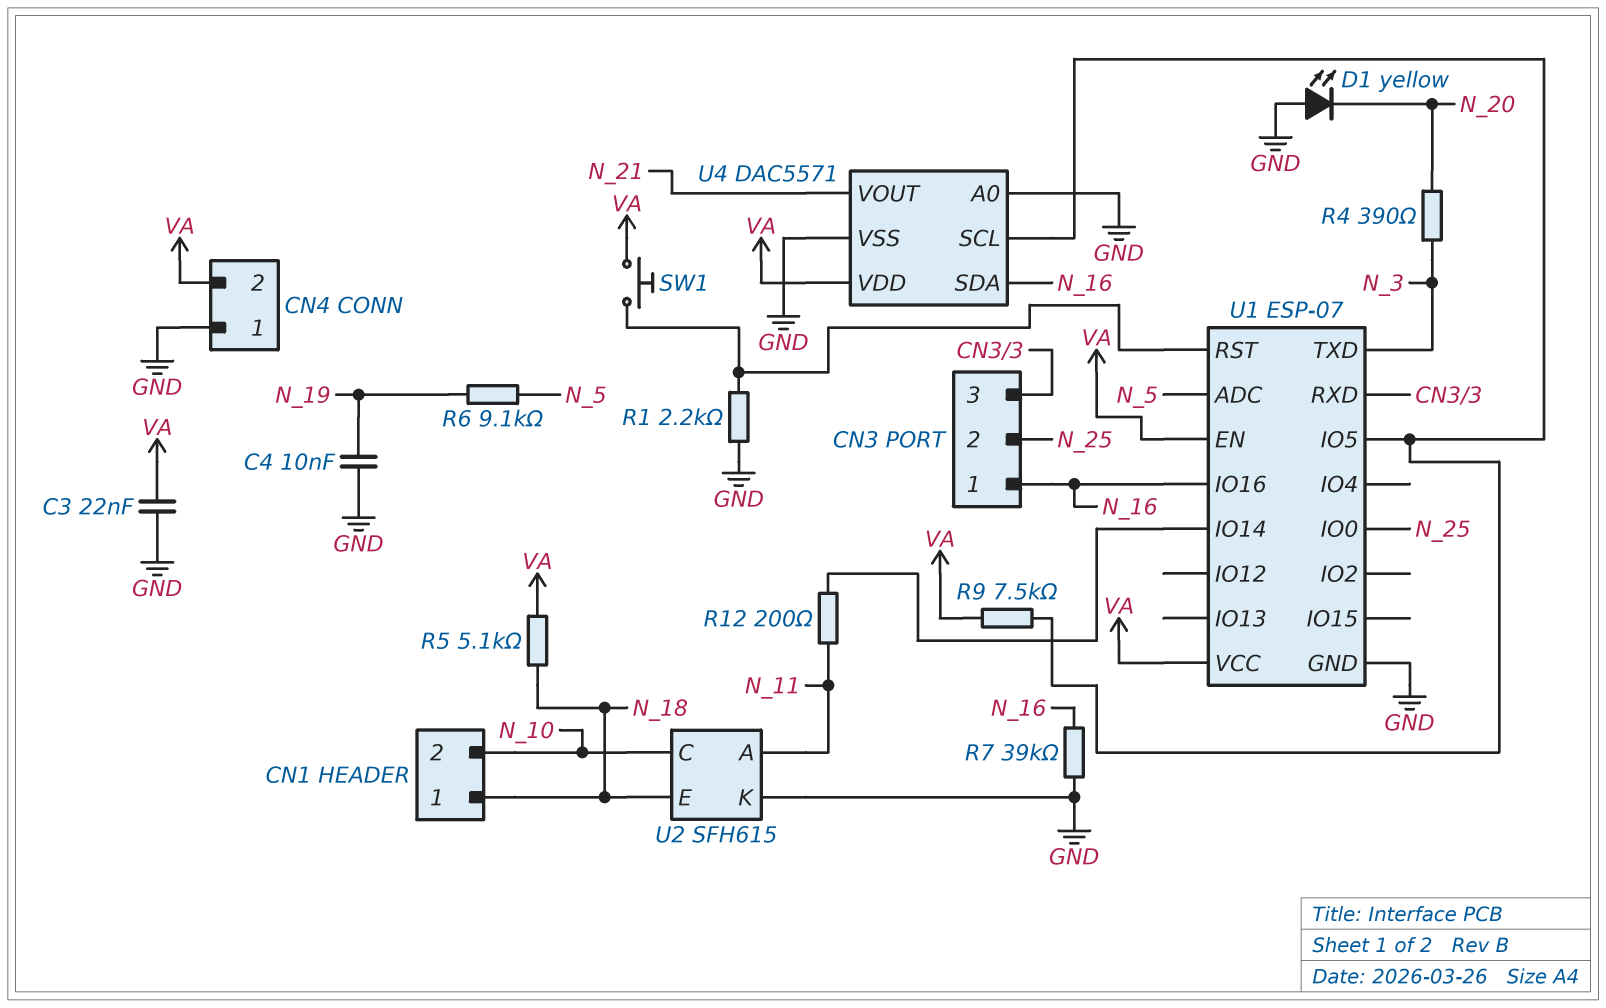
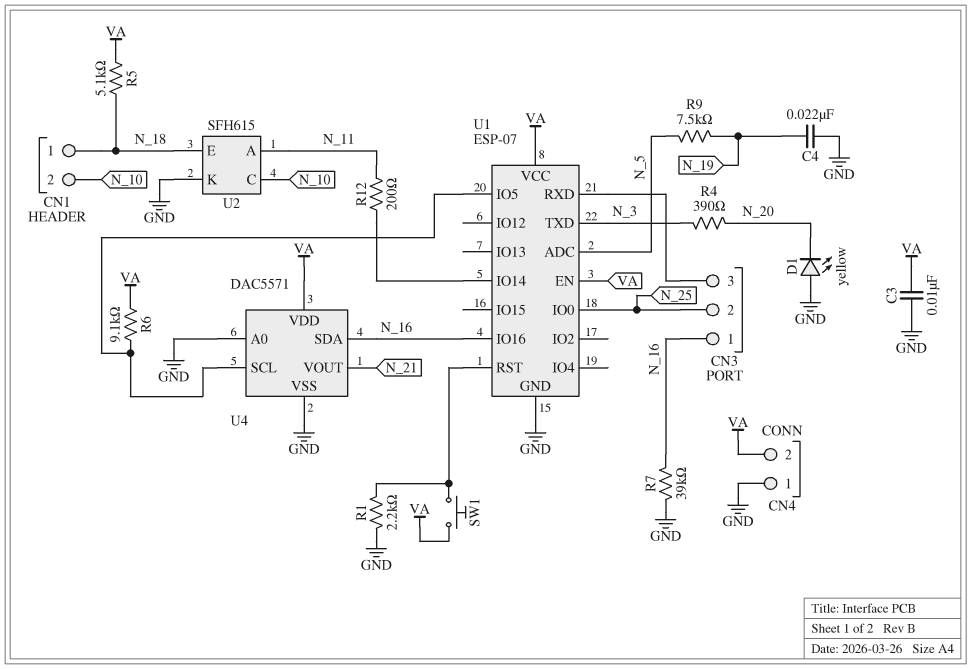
C3: 22nF (GND, VA) -> 10nF (GND, VA)
C4: 10nF (GND, N_19) -> 22nF (GND, N_19)
R6: 9.1k (N_5, N_19) -> 9.1k (U1/IO5, VA)
R9: 7.5k (U1/IO5, VA) -> 7.5k (N_5, N_19)

